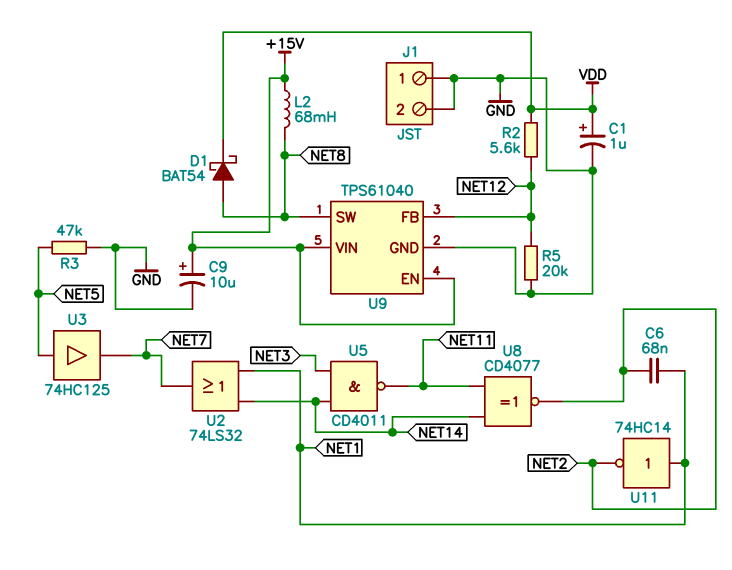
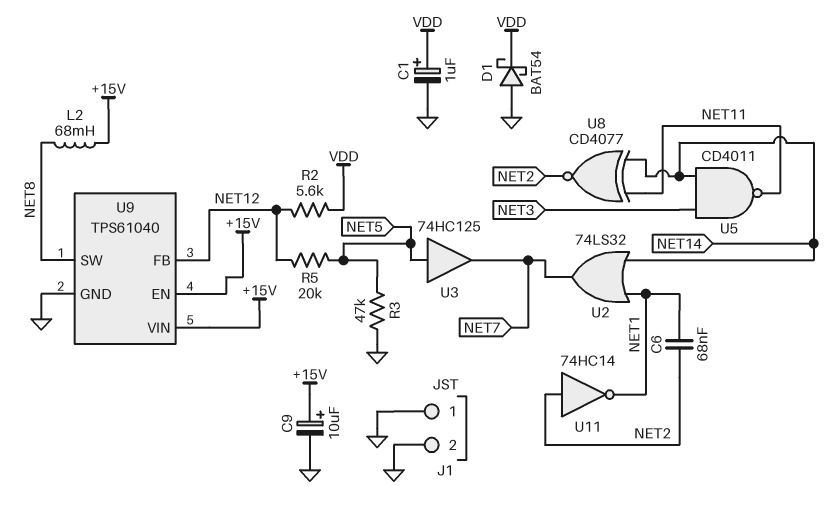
D1: schottky BAT54 (A NET8, K VDD) -> schottky BAT54 (A GND, K VDD)
R5: 20k (GND, NET12) -> 20k (NET5, NET12)
U11: NOT 74HC14 (in NET1, out NET2) -> NOT 74HC14 (in NET2, out NET1)

